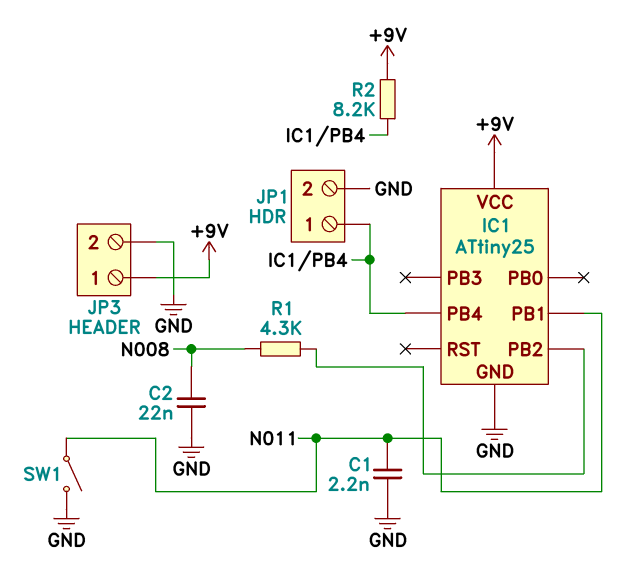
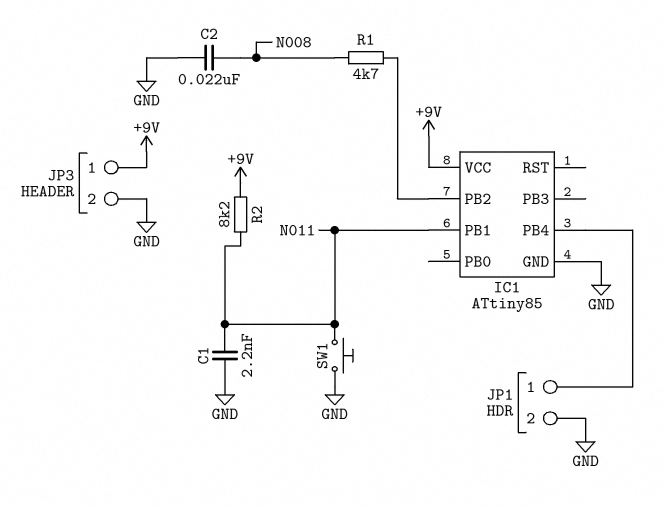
IC1: ATtiny25 -> ATtiny85
R1: 4.3k (IC1/PB2, N008) -> 4.7k (IC1/PB2, N008)
R2: 8.2k (+9V, IC1/PB4) -> 8.2k (+9V, N011)
SW1: switch (GND, N011) -> button (GND, N011)

